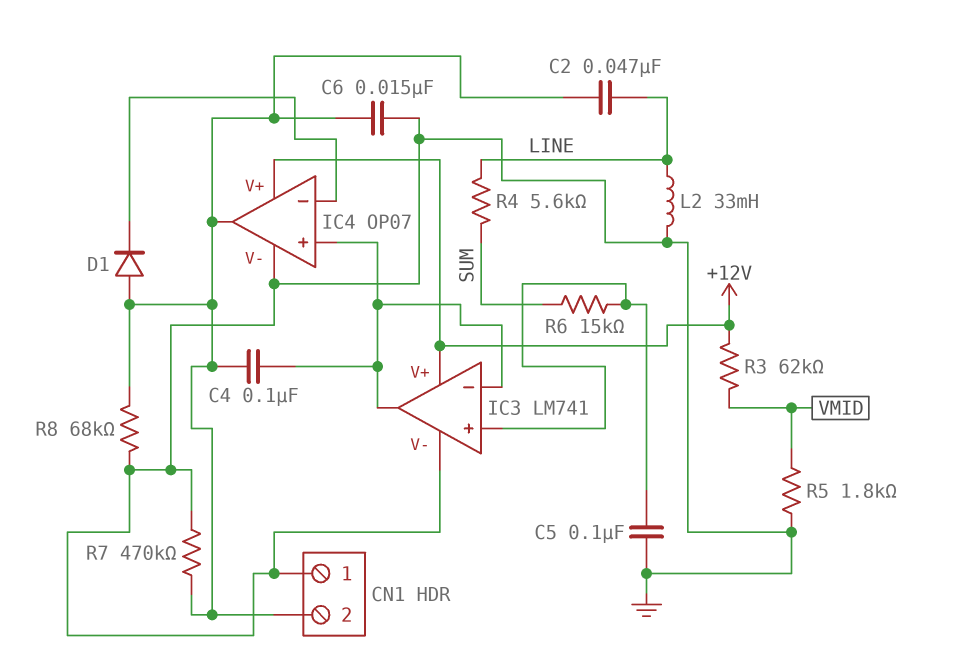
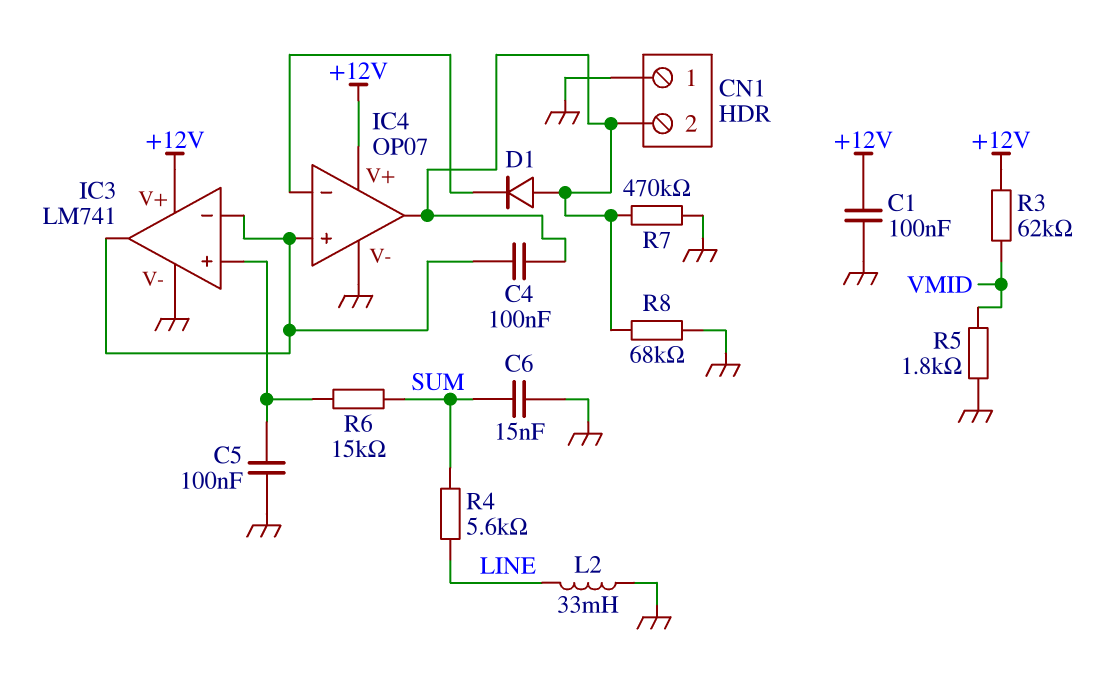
C1: none -> 100nF (+12V, GND)
C2: 47nF (CN1/2, LINE) -> none
C6: 15nF (CN1/2, GND) -> 15nF (GND, SUM)

